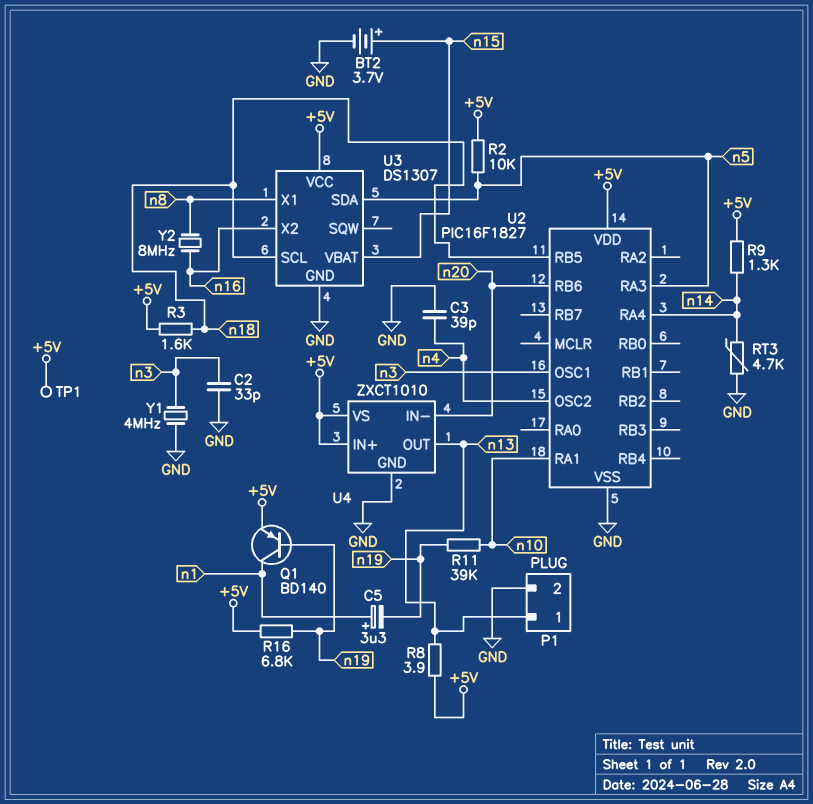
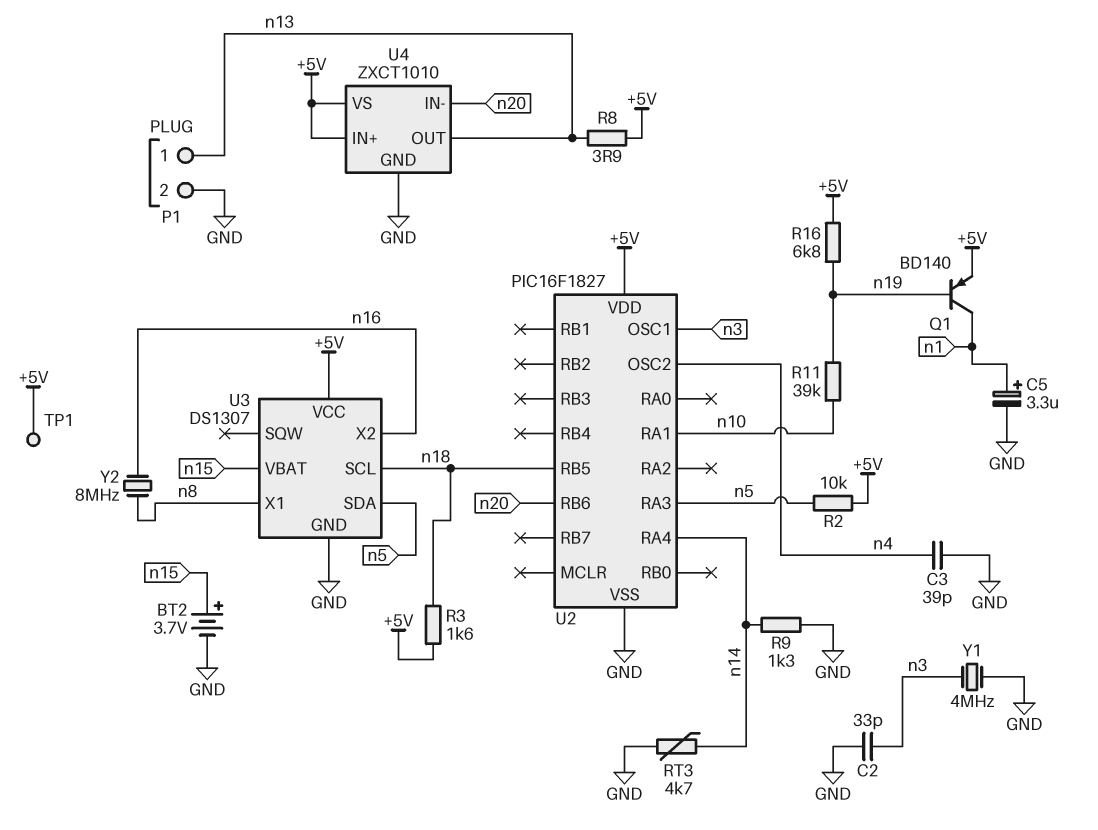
C5: 3.3uF (plus n1, minus n19) -> 3.3uF (plus n1, minus GND)
R9: 1.3k (+5V, n14) -> 1.3k (GND, n14)

